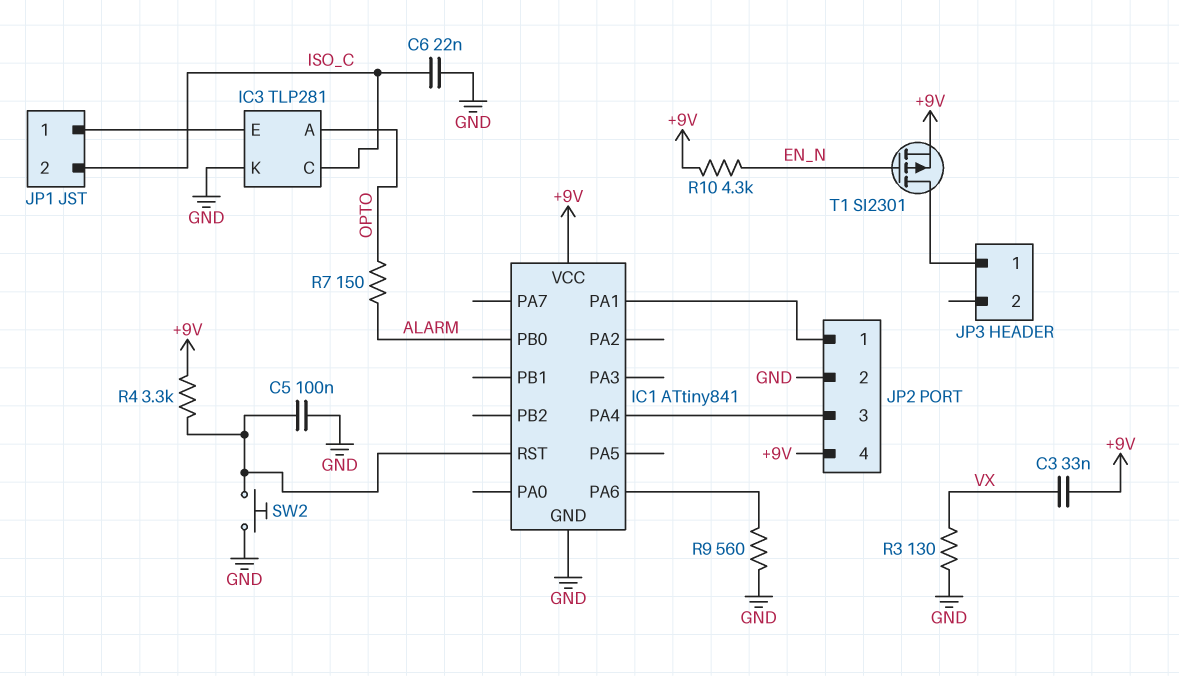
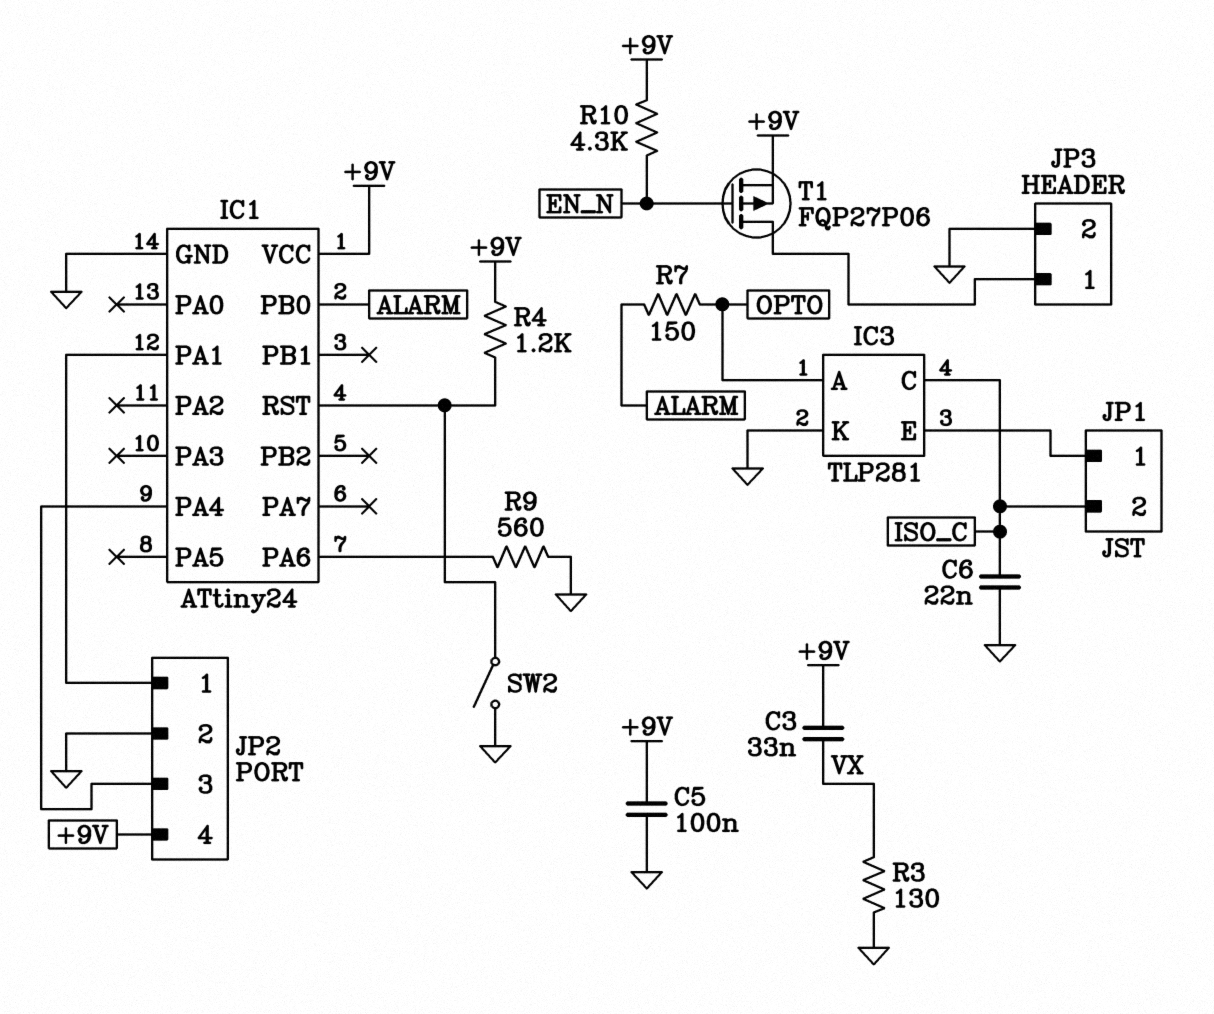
C5: 100nF (GND, IC1/RST) -> 100nF (+9V, GND)
IC1: ATtiny841 -> ATtiny24
JP3 pin 2: none -> GND
R4: 3.3k (+9V, IC1/RST) -> 1.2k (+9V, IC1/RST)
SW2: button (GND, IC1/RST) -> switch (GND, IC1/RST)
T1: PMOS SI2301 (G EN_N, D JP3/1, S +9V) -> PMOS FQP27P06 (G EN_N, D JP3/1, S +9V)

